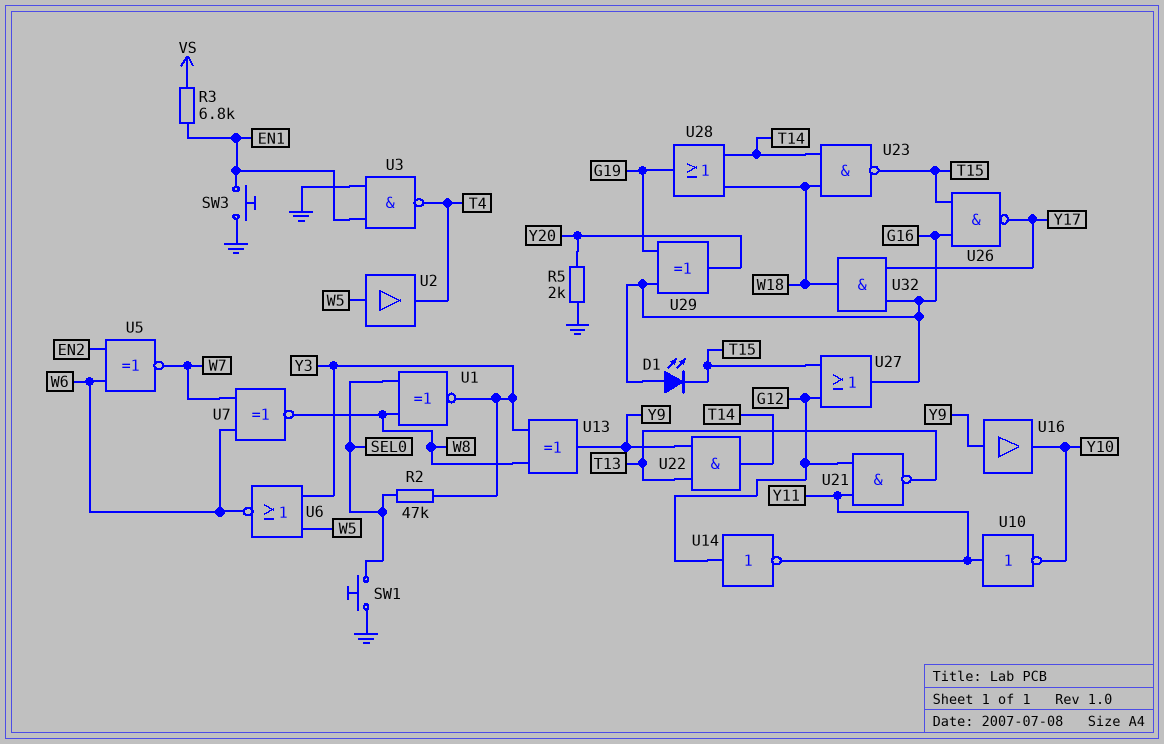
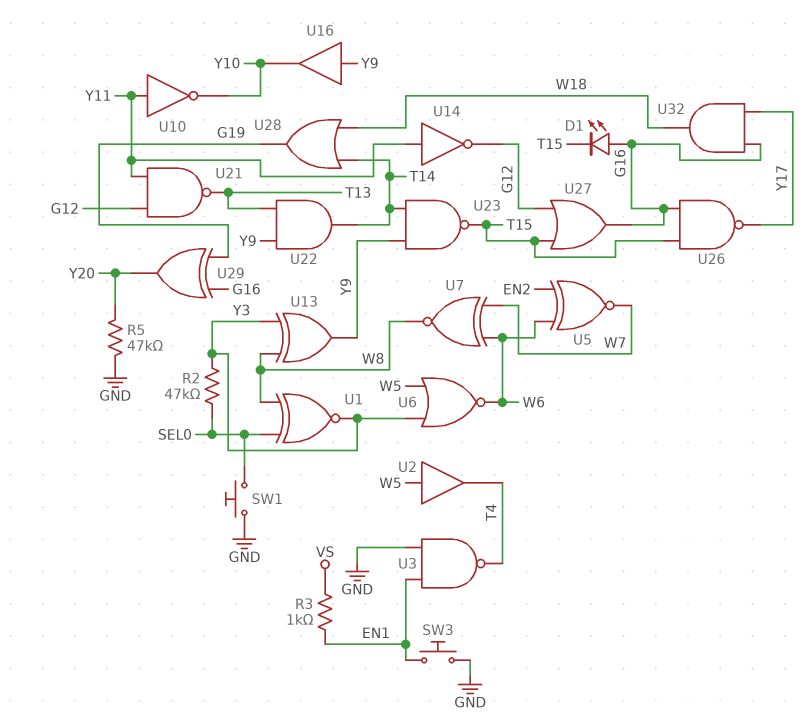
R3: 6.8k (EN1, VS) -> 1k (EN1, VS)
R5: 2k (GND, Y20) -> 47k (GND, Y20)
U14: NOT (in G12, out Y11) -> NOT (in Y11, out G12)
U23: NAND (in T14, in W18, out T15) -> NAND (in T14, in Y9, out T15)

